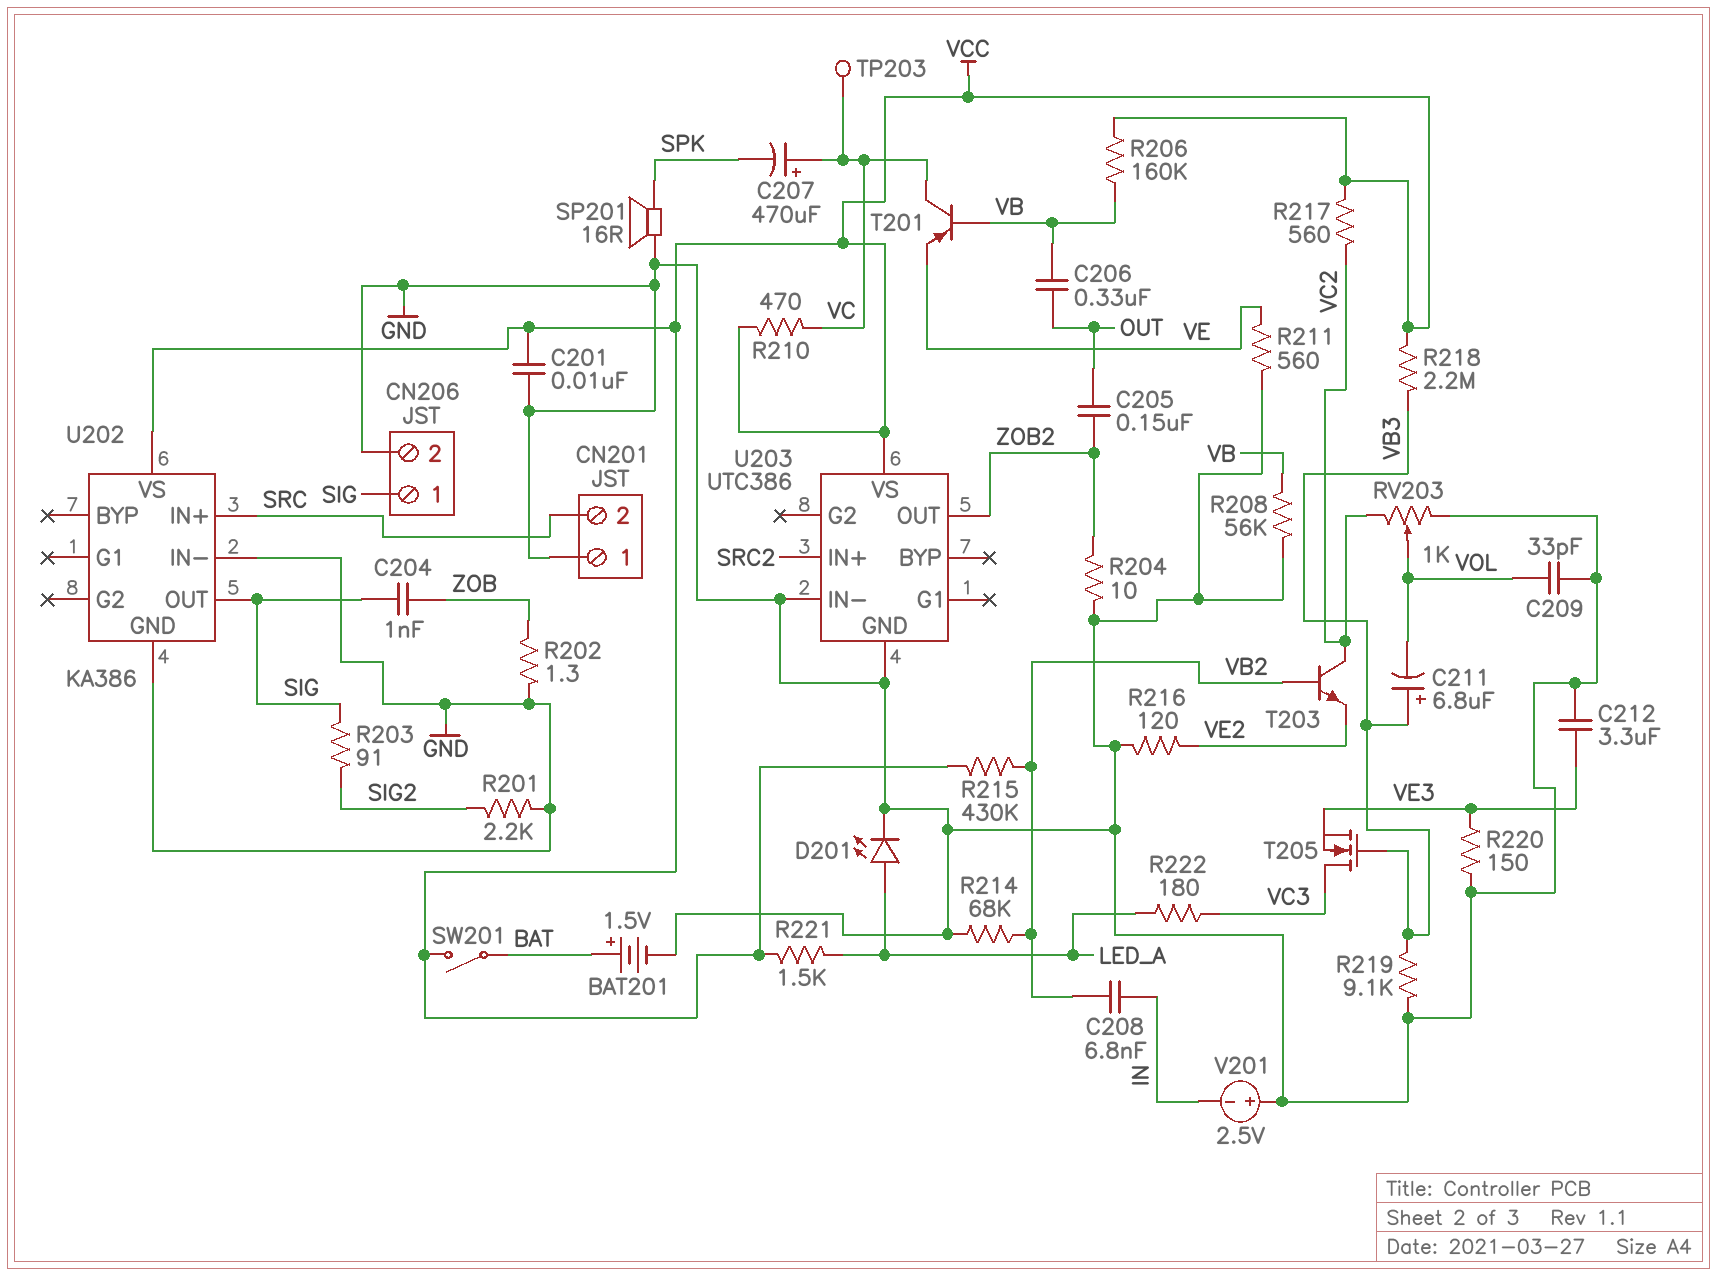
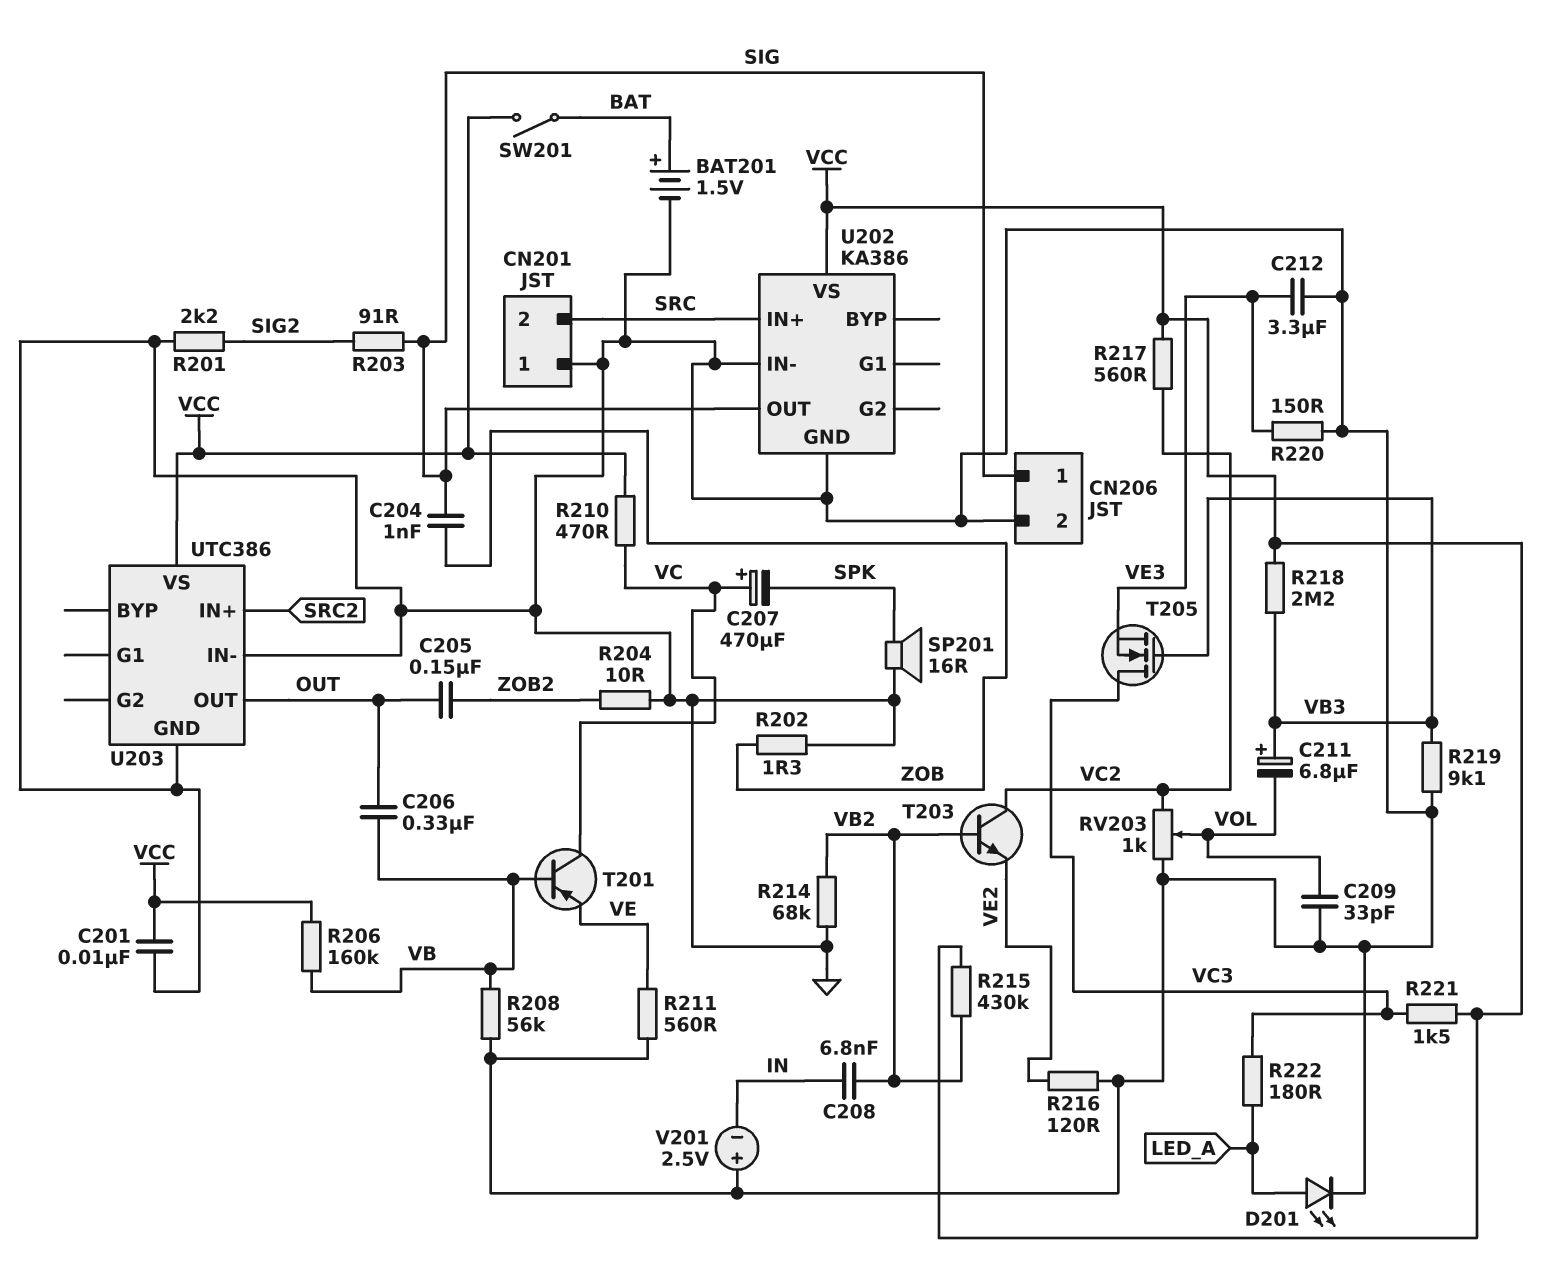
R221: 1.5k (LED_A, VCC) -> 1.5k (VC3, VCC)
TP203: test point (VC) -> none
U203 pin OUT: ZOB2 -> OUT

